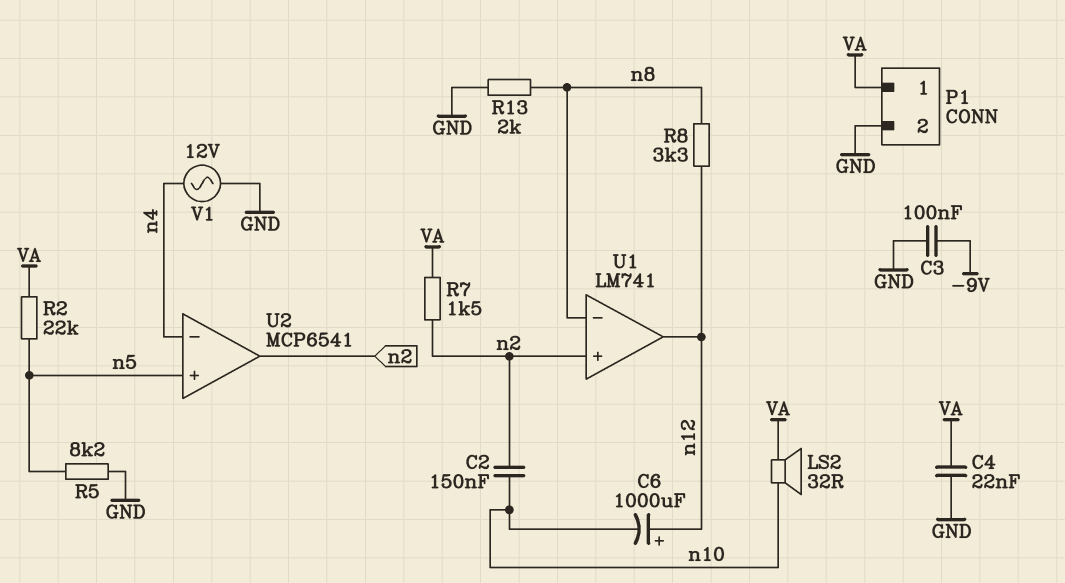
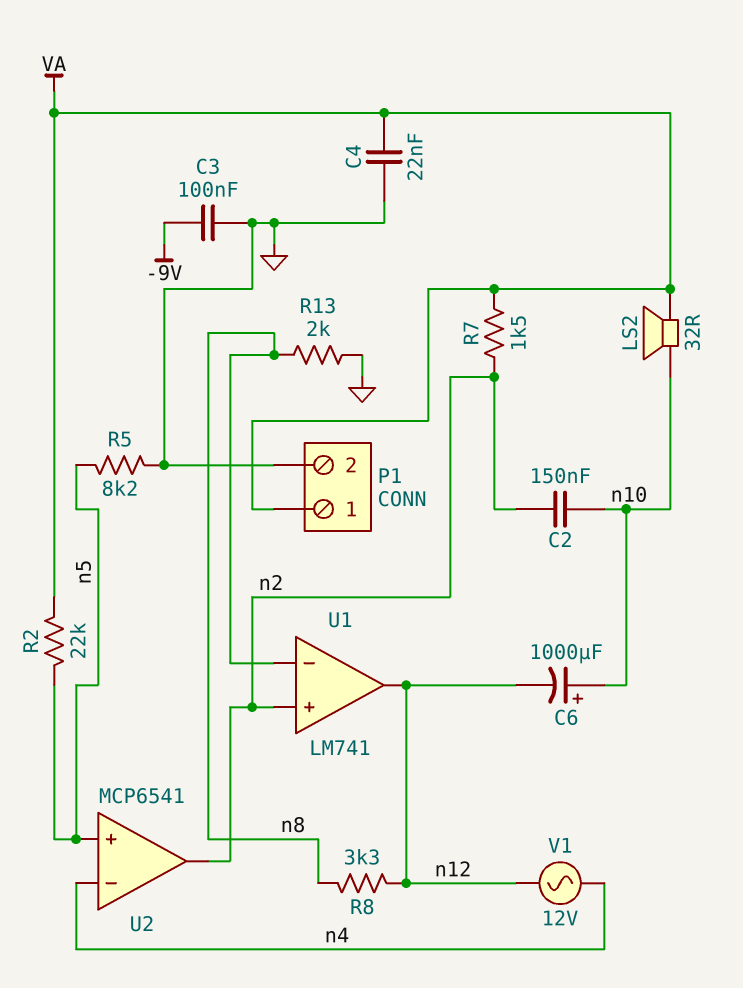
C6: 1000uF (plus n12, minus n10) -> 1000uF (plus n10, minus n12)
V1: AC 12V (GND, n4) -> AC 12V (n4, n12)

